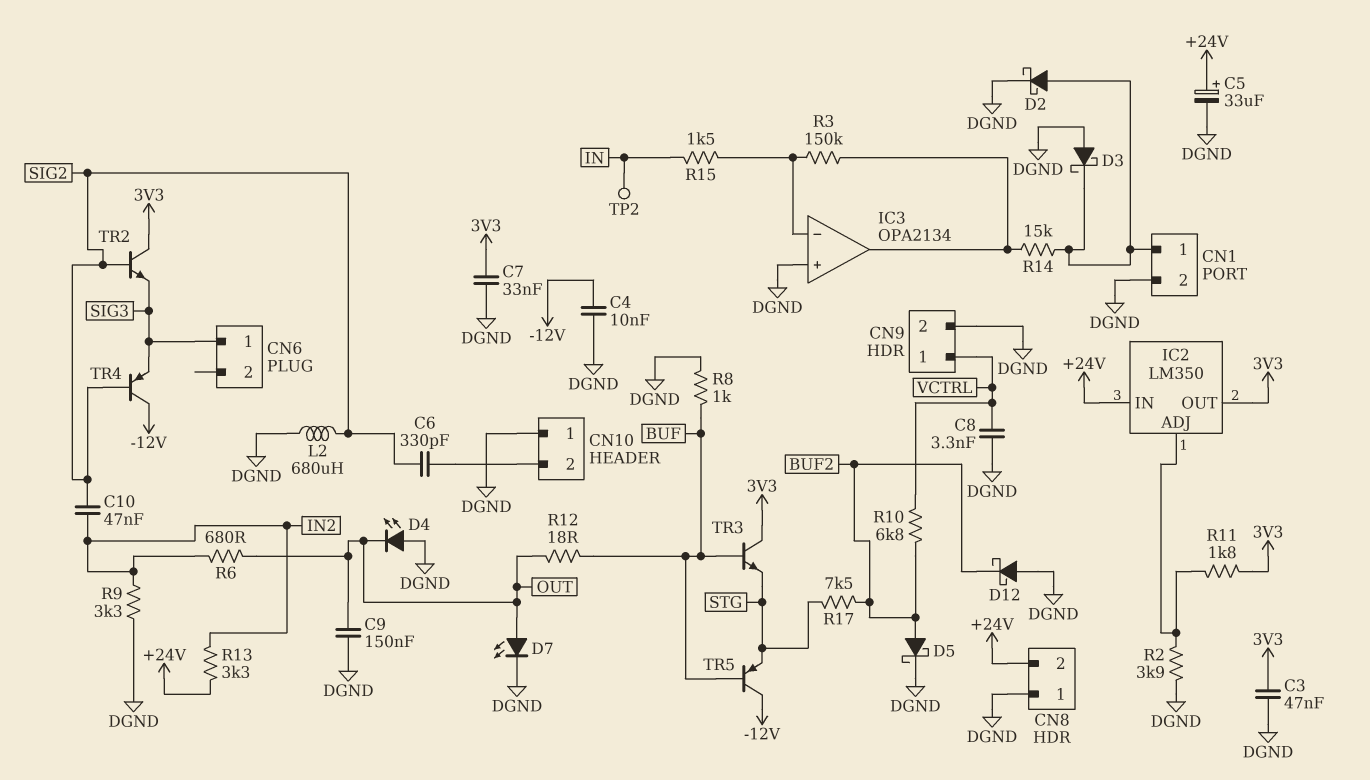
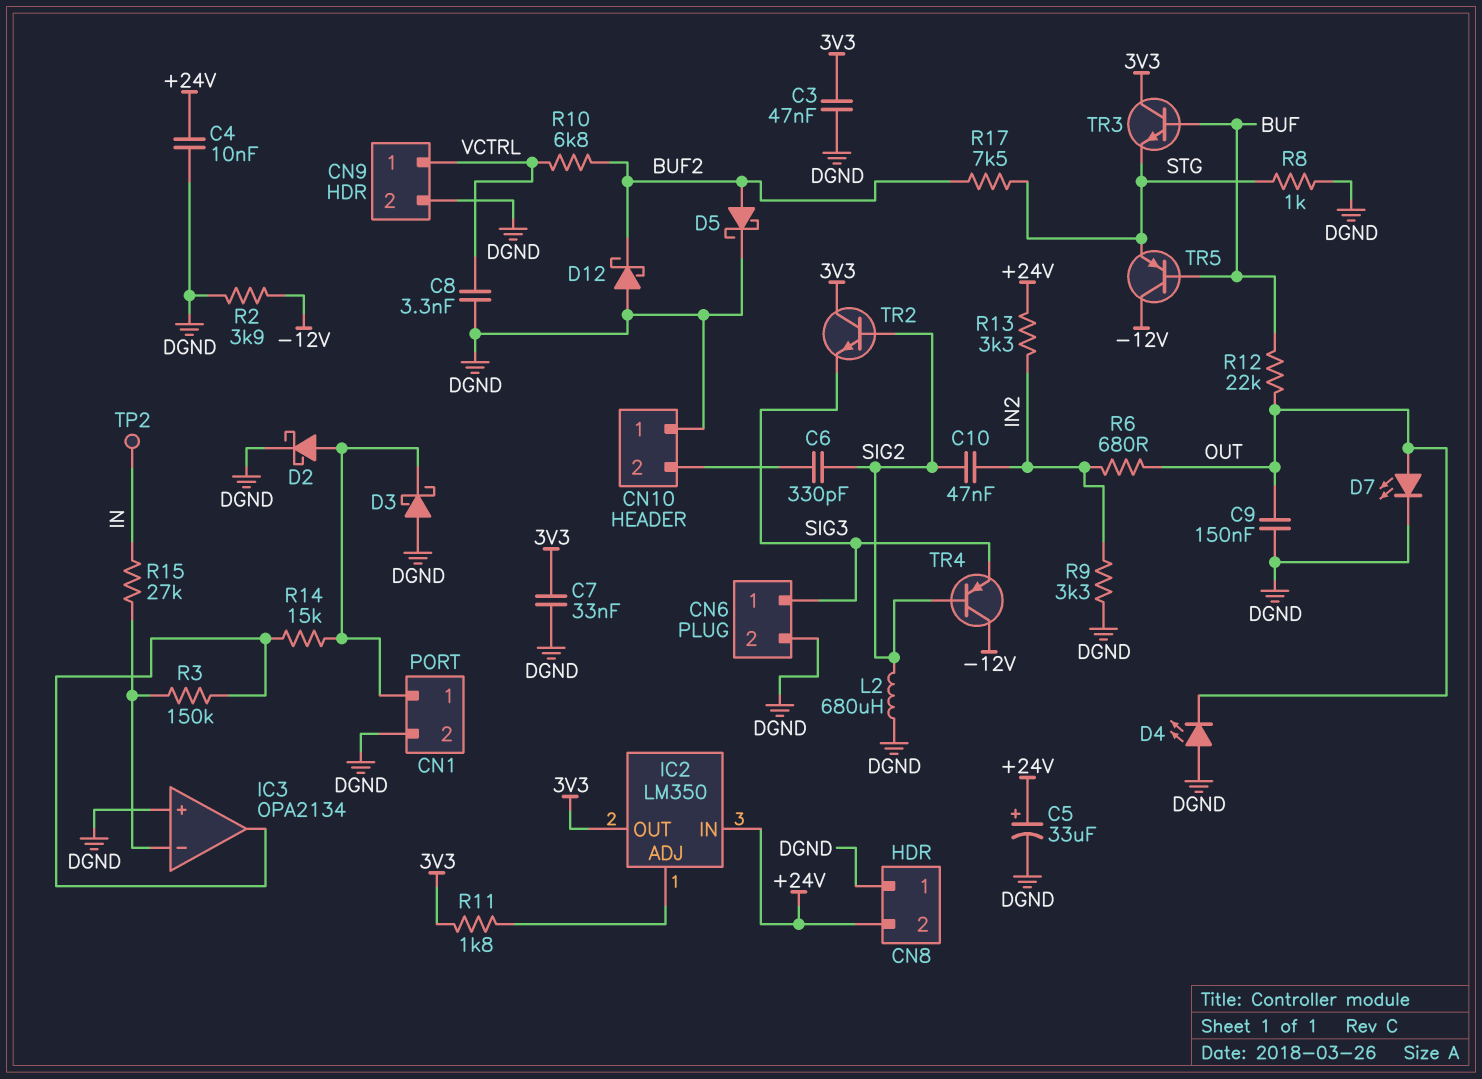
C4: 10nF (-12V, DGND) -> 10nF (+24V, DGND)
CN6 pin 2: none -> DGND
R2: 3.9k (DGND, IC2/ADJ) -> 3.9k (-12V, DGND)
R8: 1k (BUF, DGND) -> 1k (DGND, STG)
R12: 18 (BUF, OUT) -> 22k (BUF, OUT)
R15: 1.5k (IC3/in-, IN) -> 27k (IC3/in-, IN)

